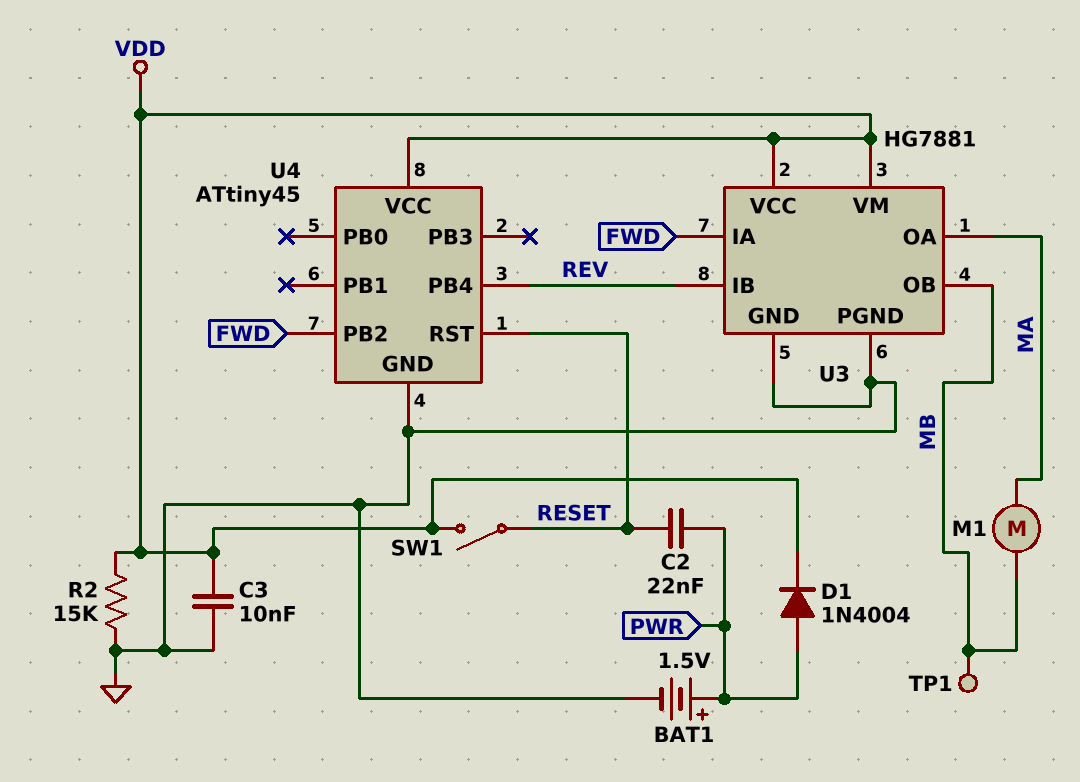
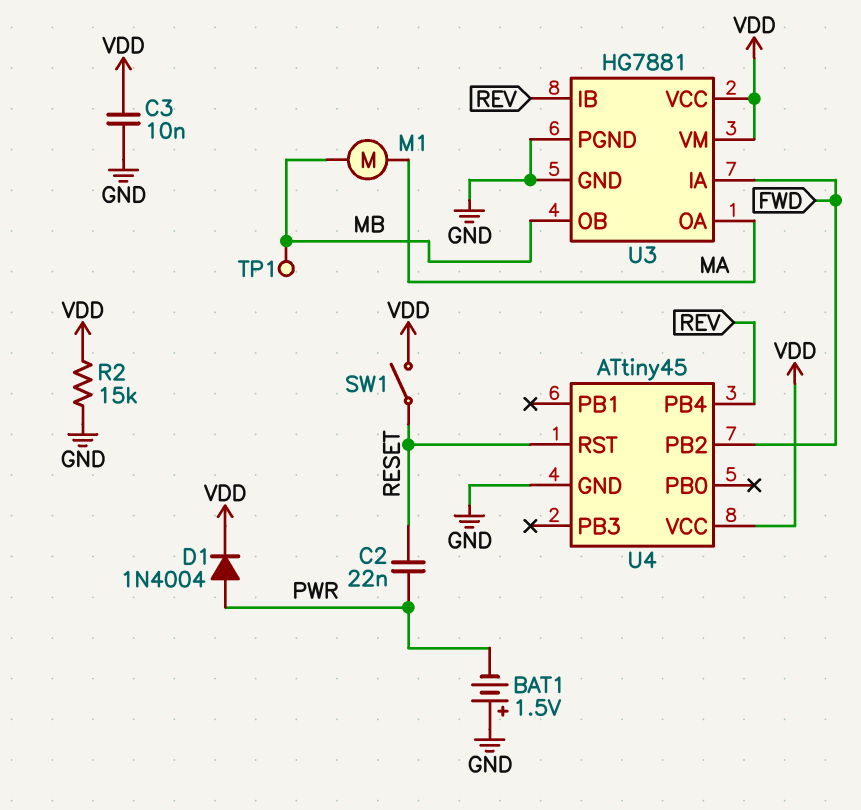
BAT1: 1.5V (plus PWR, minus GND) -> 1.5V (plus GND, minus PWR)

